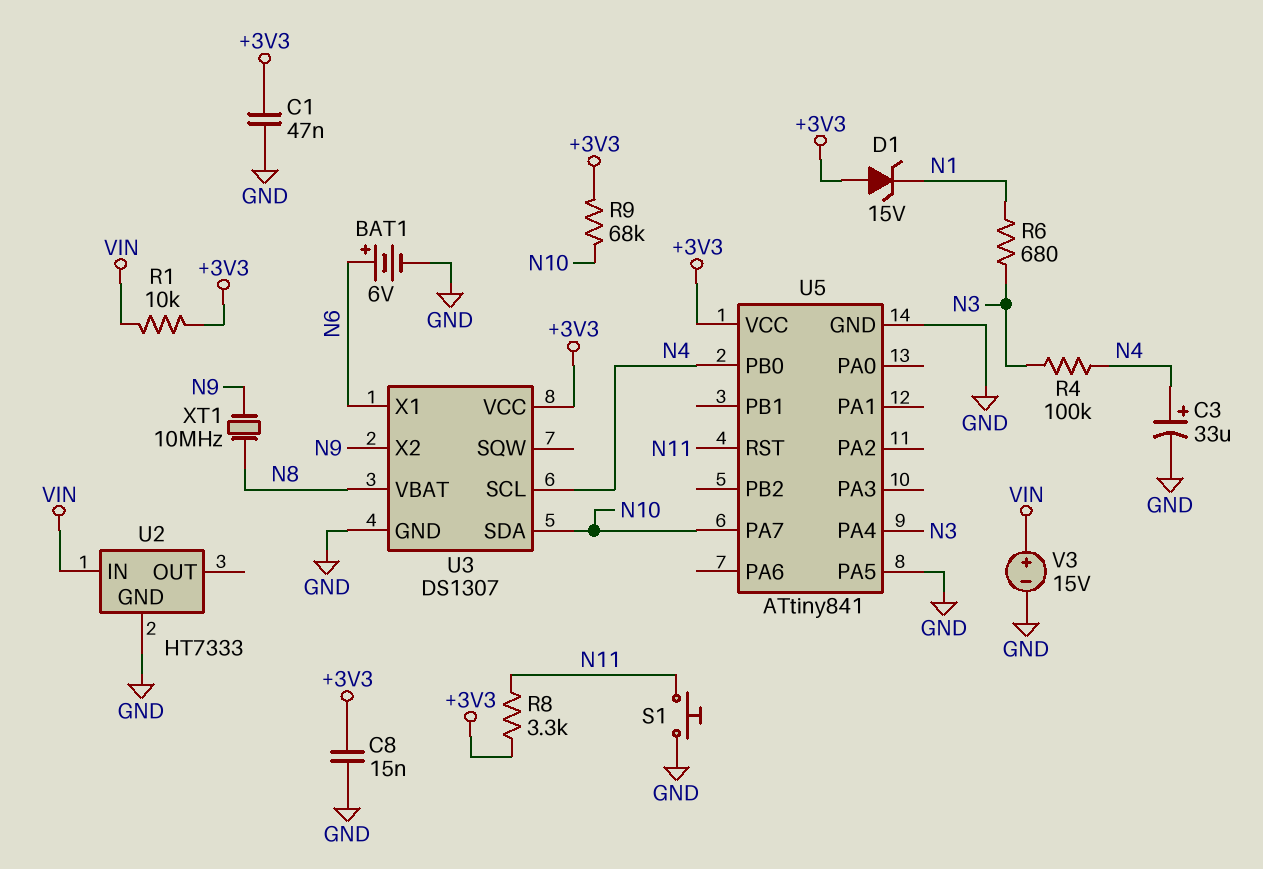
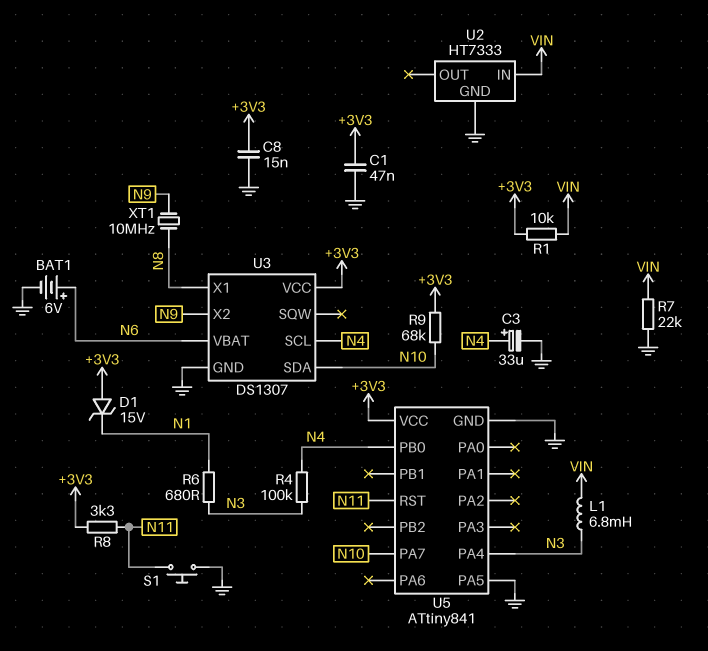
L1: none -> 6.8mH (N3, VIN)
R7: none -> 22k (GND, VIN)
U3 pin VBAT: N8 -> N6
U3 pin X1: N6 -> N8
V3: 15V (plus VIN, minus GND) -> none

